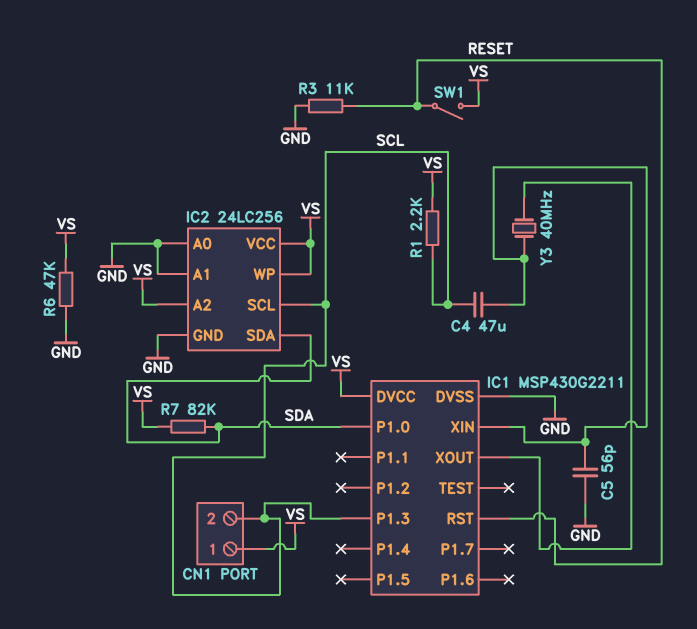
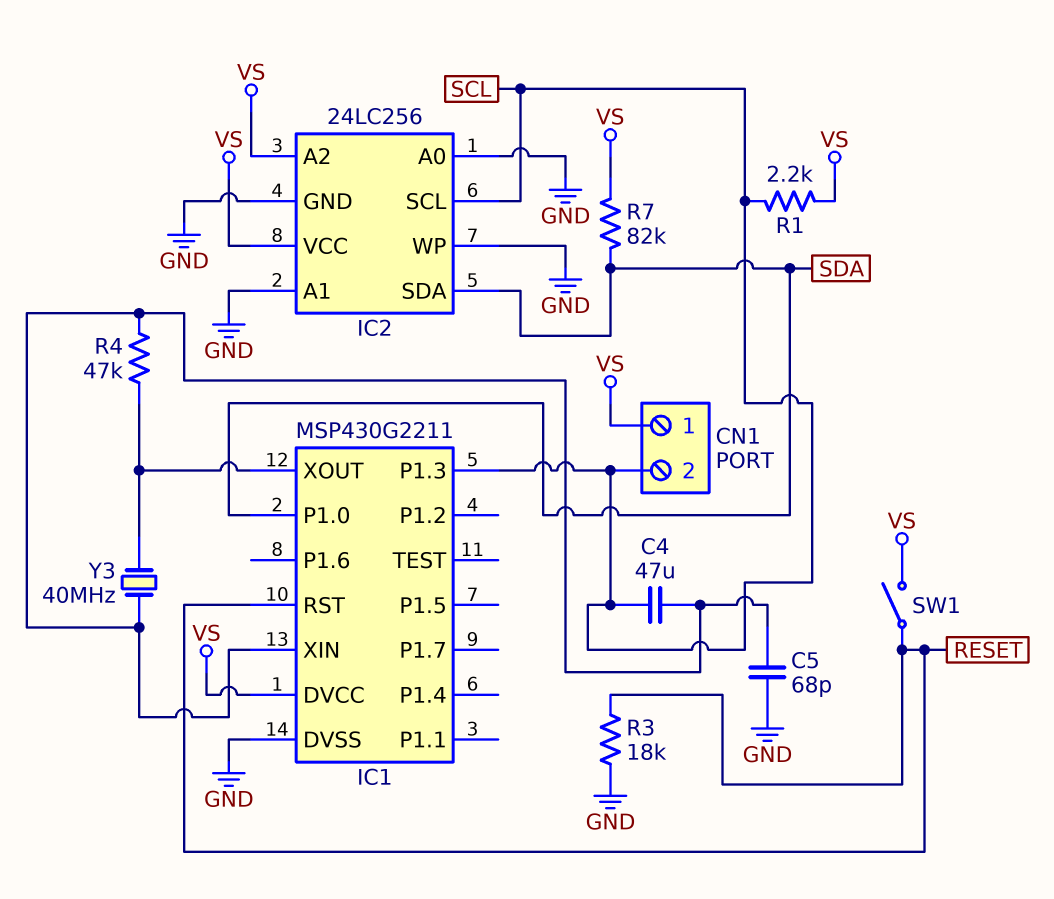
C5: 56pF (GND, IC1/XIN) -> 68pF (GND, IC1/XIN)
IC2 pin WP: VS -> GND
R3: 11k (GND, RESET) -> 18k (GND, RESET)
R4: none -> 47k (IC1/XIN, IC1/XOUT)
R6: 47k (GND, VS) -> none

